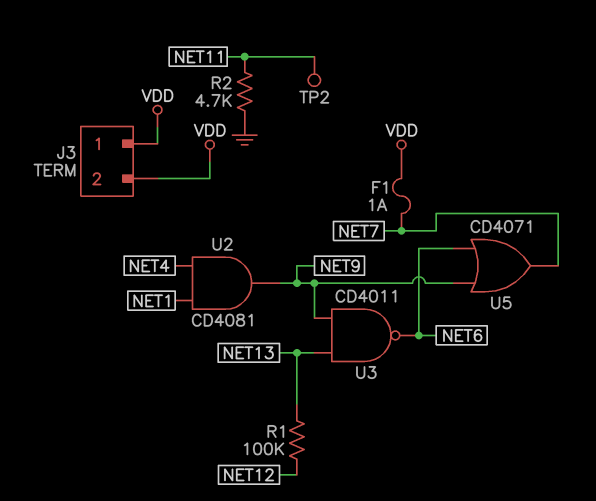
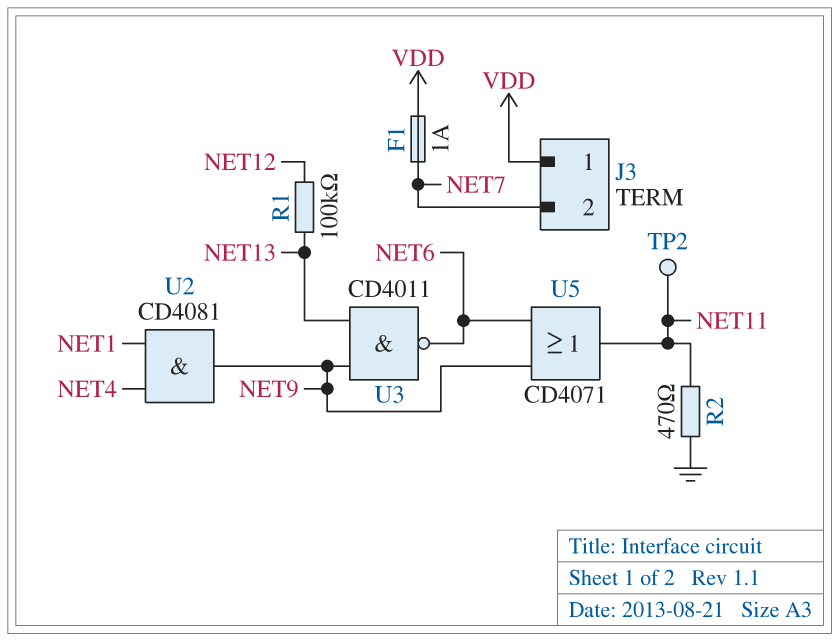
J3 pin 2: VDD -> NET7
R2: 4.7k (GND, NET11) -> 470 (GND, NET11)
U5: OR CD4071 (in NET6, in NET9, out NET7) -> OR CD4071 (in NET6, in NET9, out NET11)

